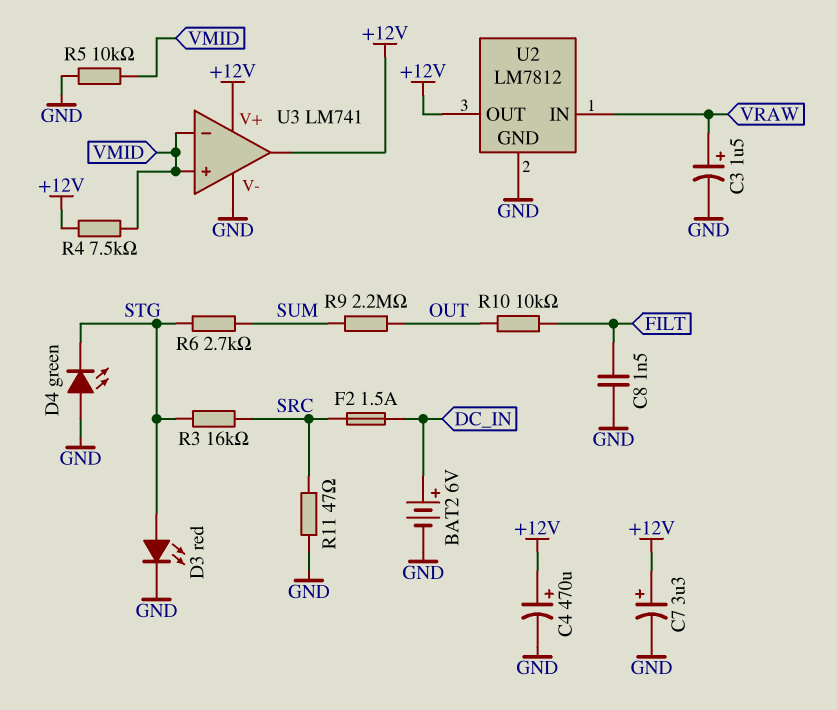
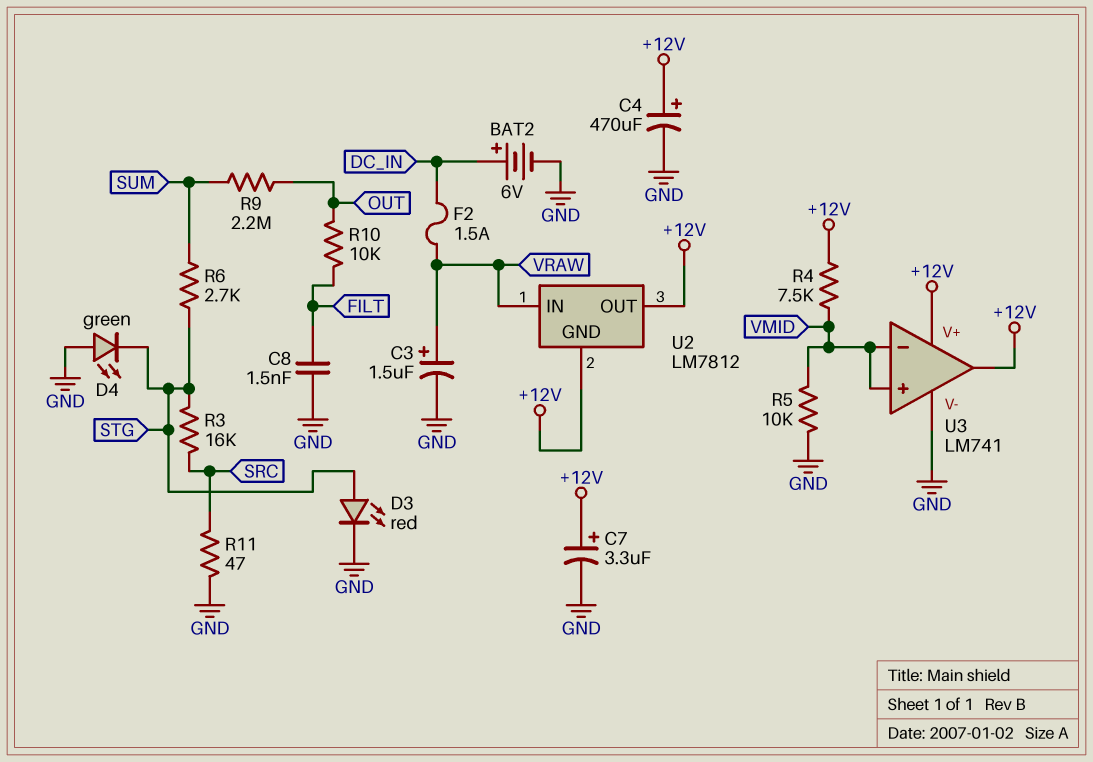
F2: 1.5A (DC_IN, SRC) -> 1.5A (DC_IN, VRAW)
U2 pin GND: GND -> +12V

